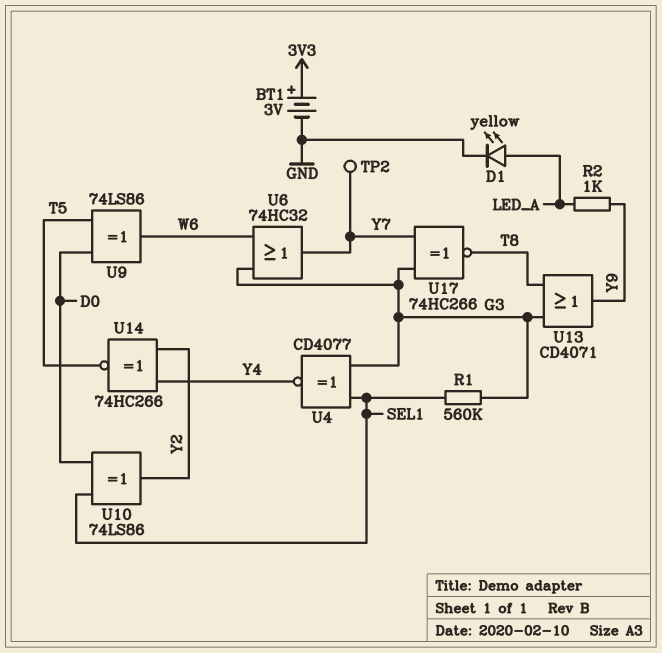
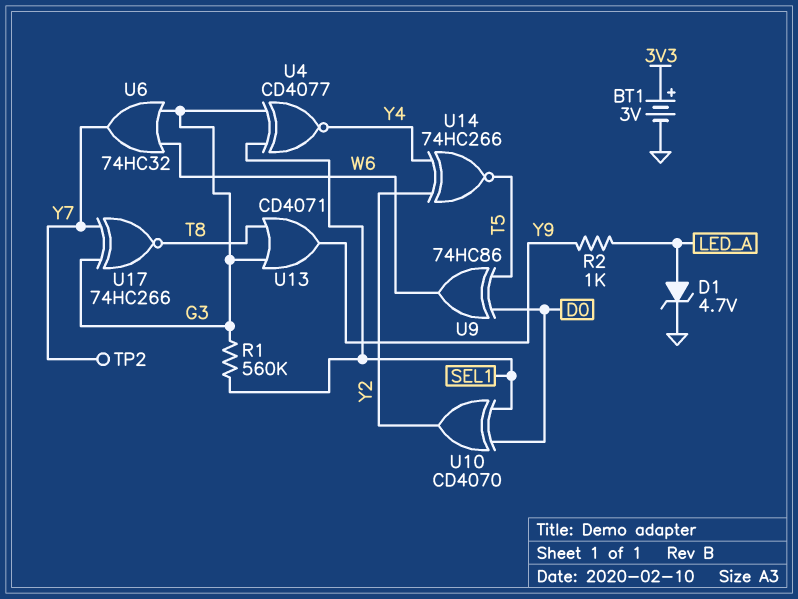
D1: LED yellow (A LED_A, K GND) -> zener 4.7V (A LED_A, K GND)
U9: XOR 74LS86 (in D0, in T5, out W6) -> XOR 74HC86 (in D0, in T5, out W6)
U10: XOR 74LS86 (in D0, in SEL1, out Y2) -> XOR CD4070 (in D0, in SEL1, out Y2)

